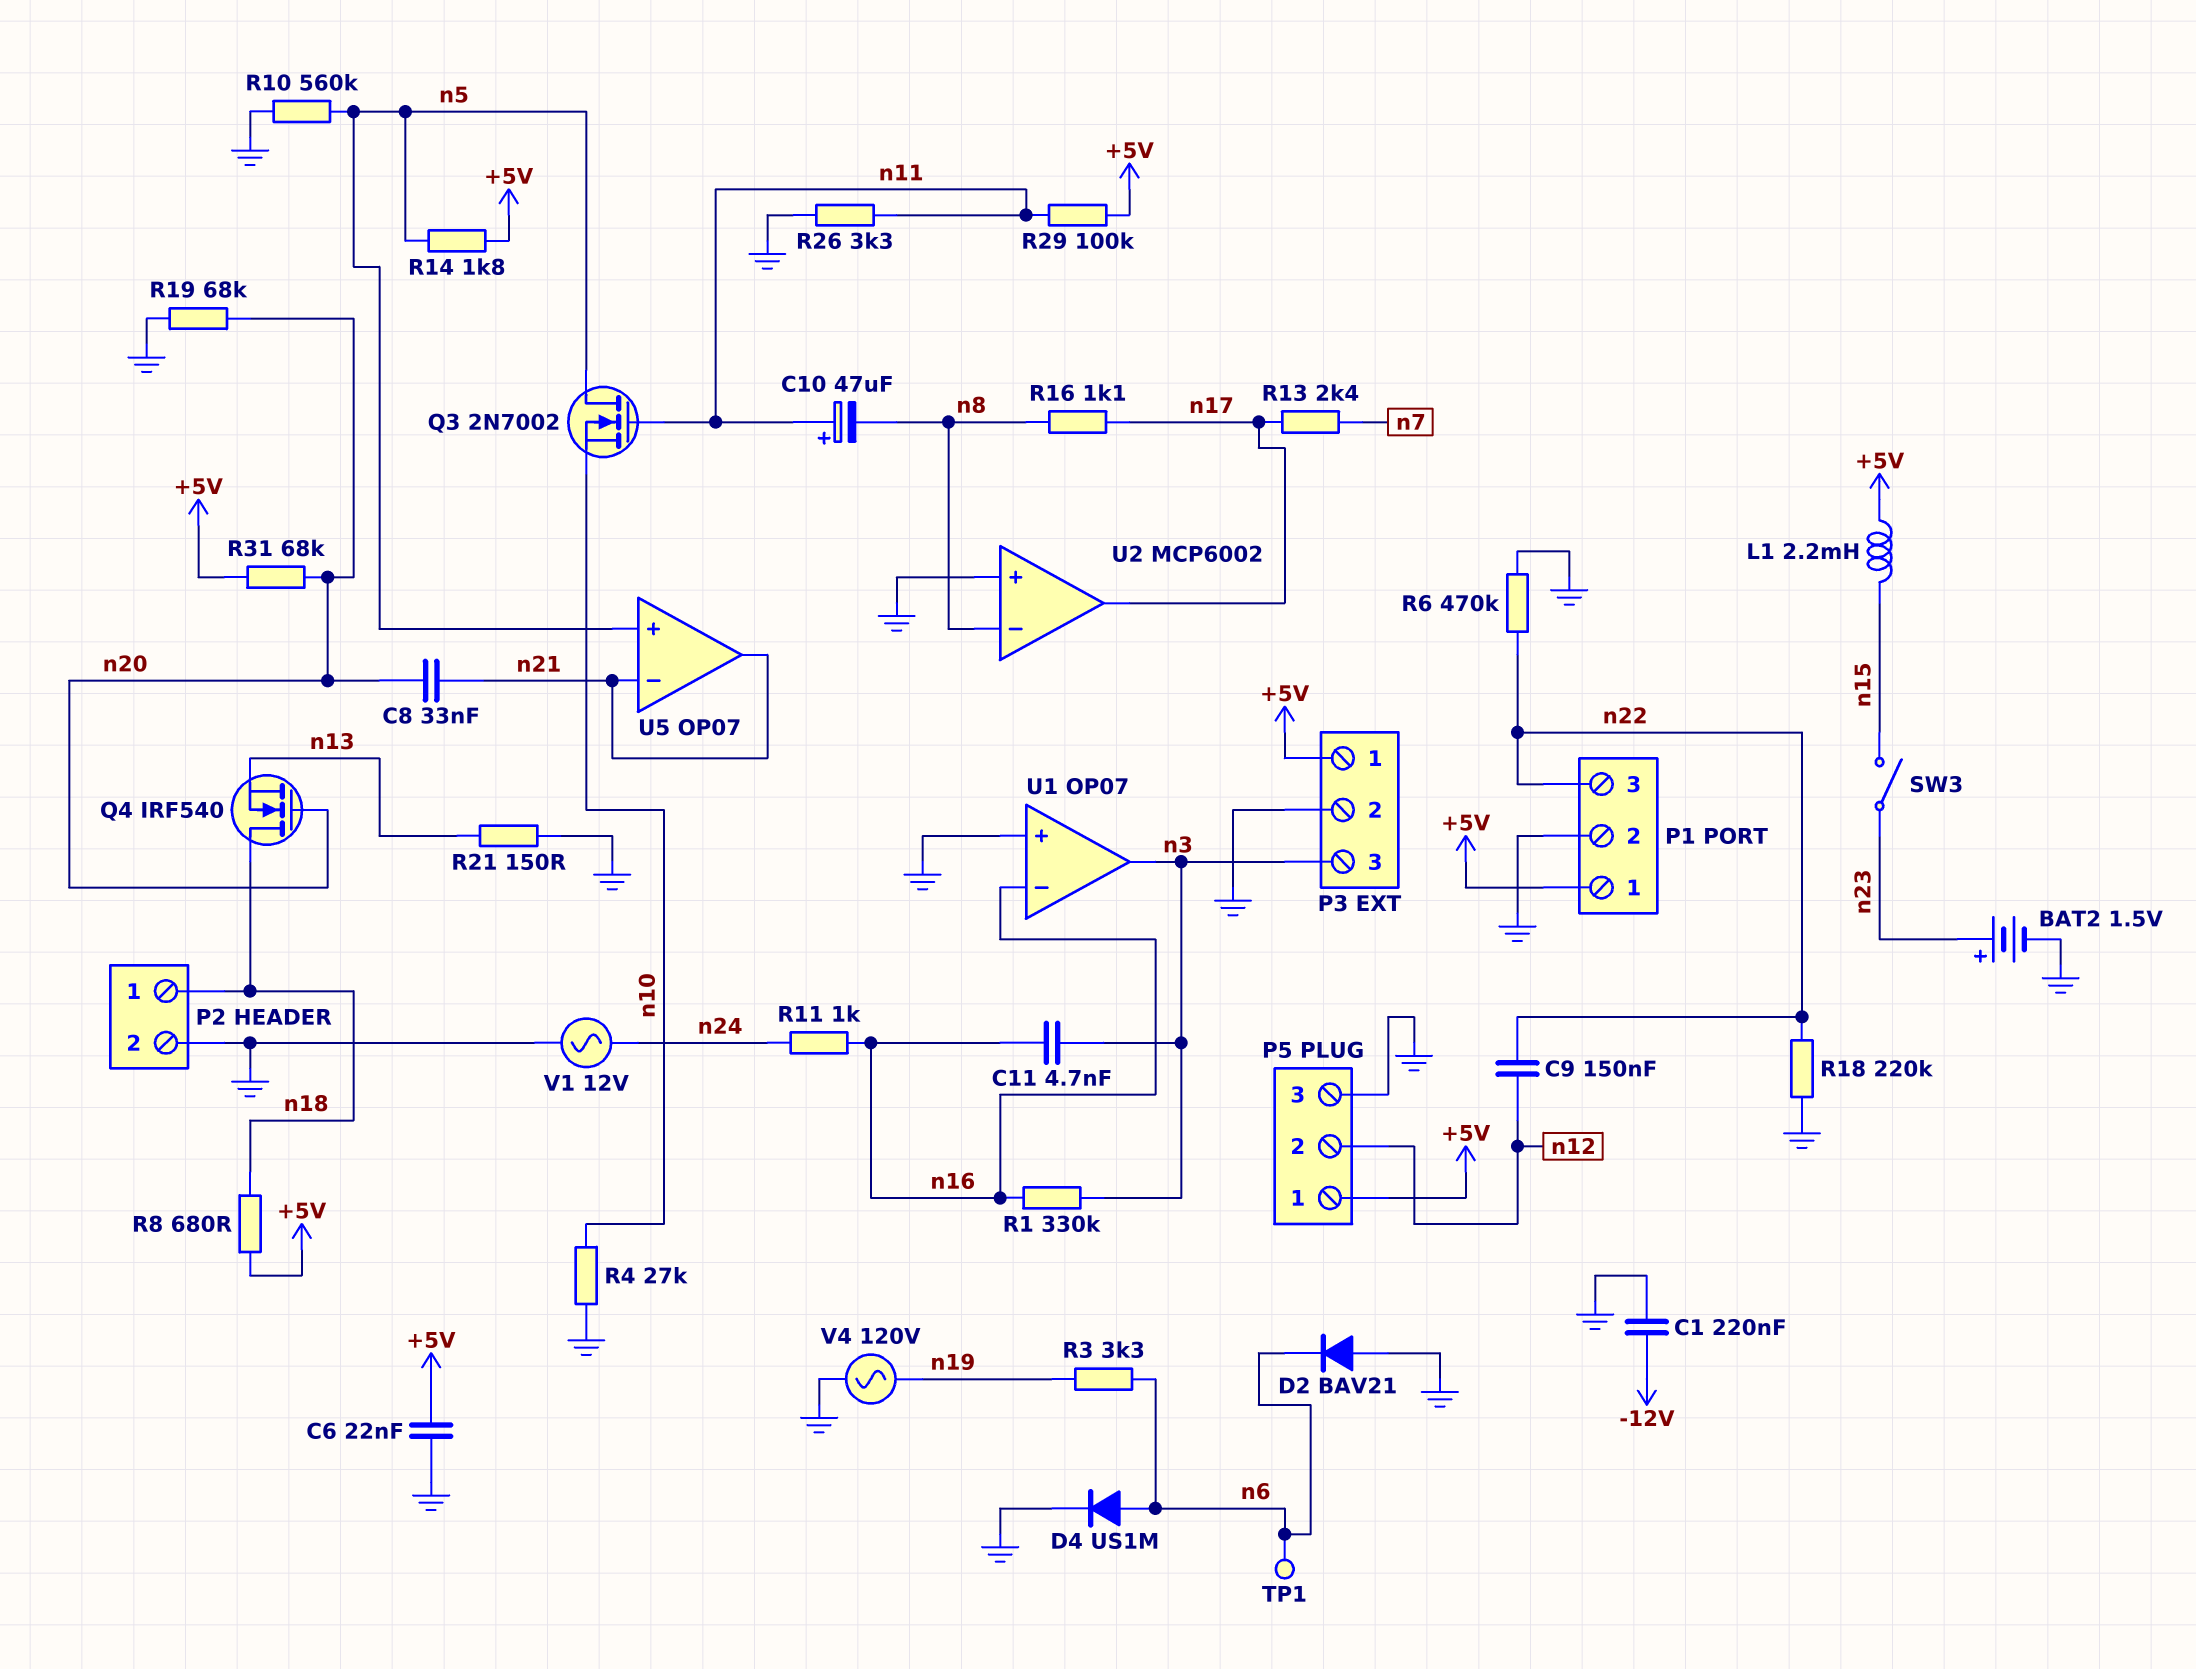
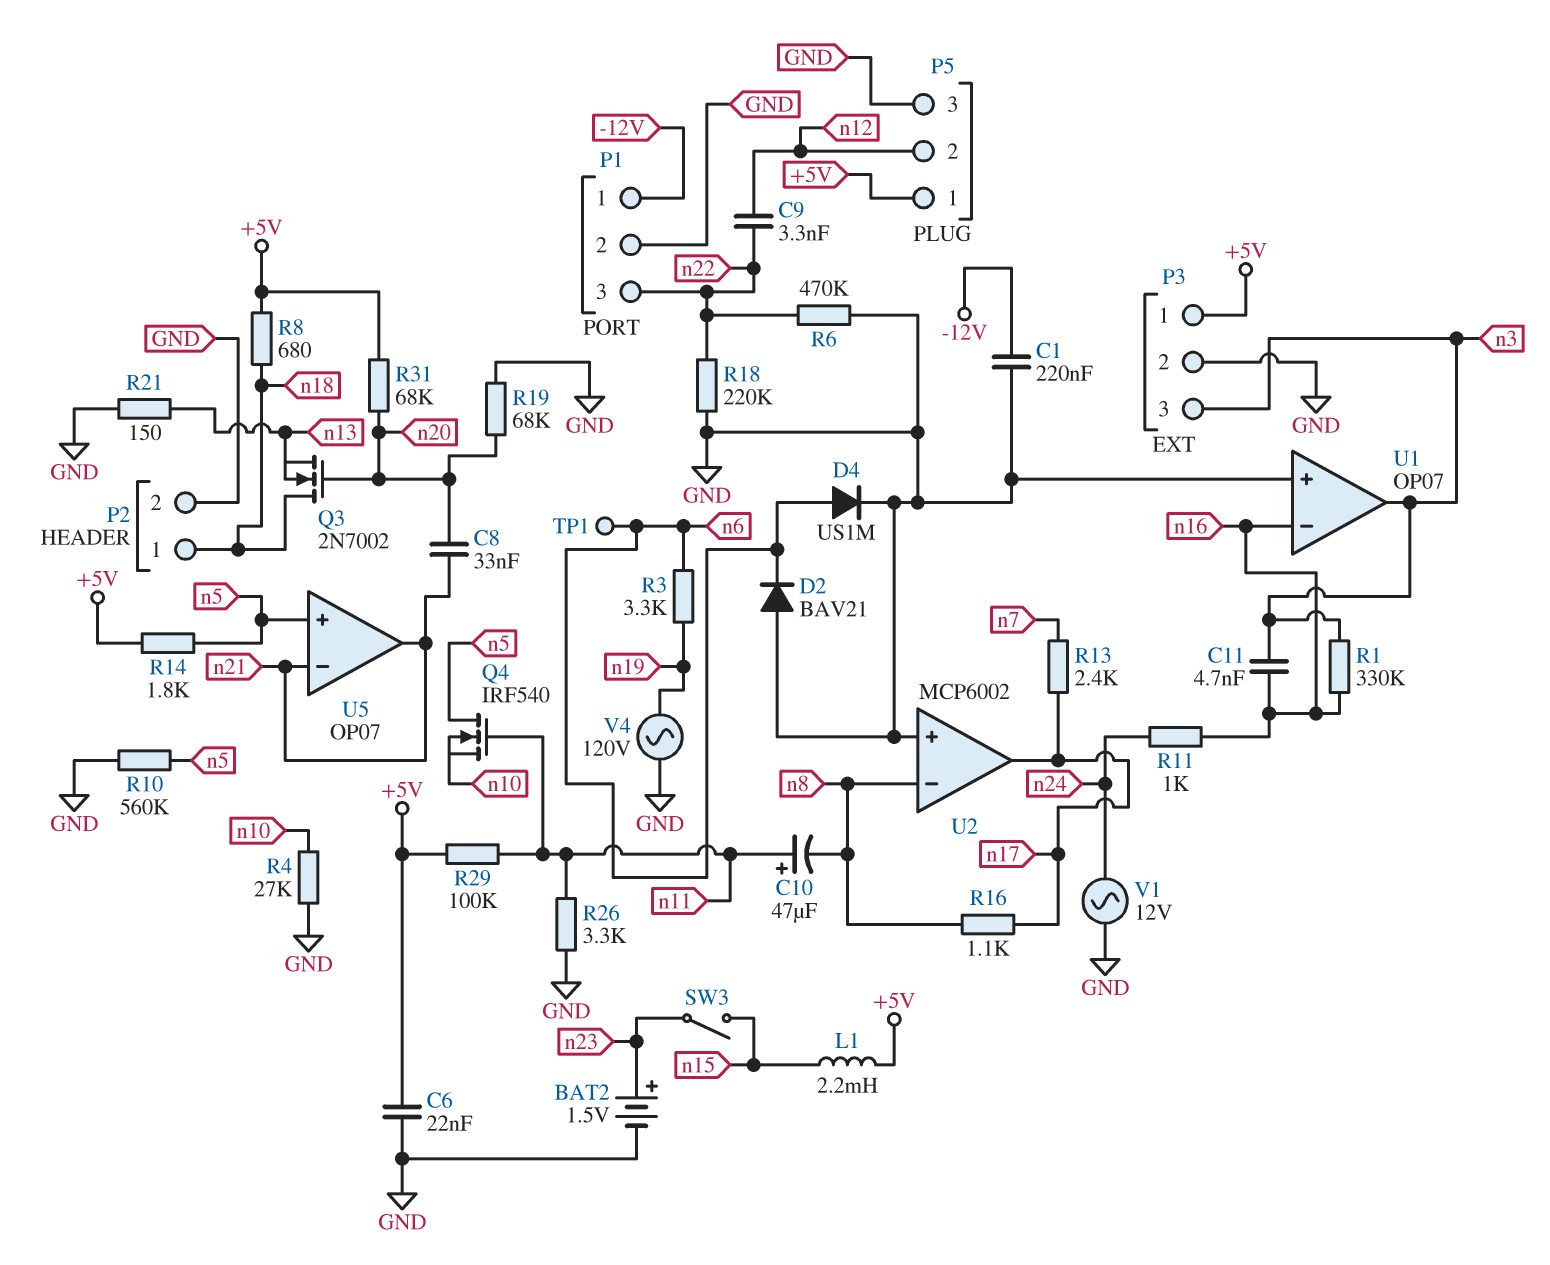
C9: 150nF (n12, n22) -> 3.3nF (n12, n22)
P1 pin 1: +5V -> -12V
Q3: NMOS 2N7002 (G n11, D n5, S n10) -> NMOS 2N7002 (G n20, D n18, S n13)
Q4: NMOS IRF540 (G n20, D n18, S n13) -> NMOS IRF540 (G n11, D n5, S n10)

